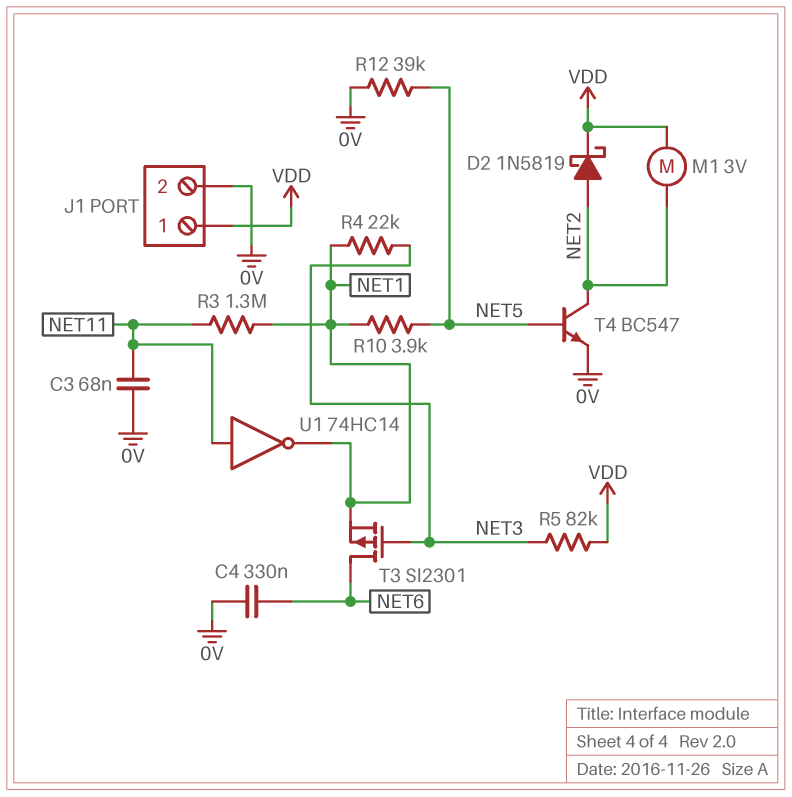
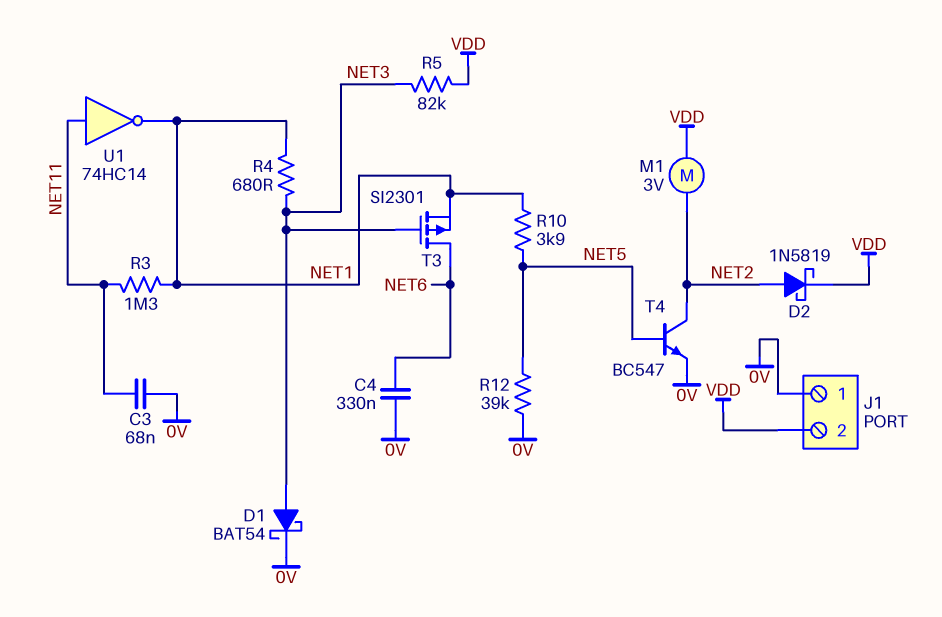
D1: none -> schottky BAT54 (A NET3, K 0V)
J1 pin 1: VDD -> 0V
J1 pin 2: 0V -> VDD
R4: 22k (NET1, NET3) -> 680 (NET1, NET3)

